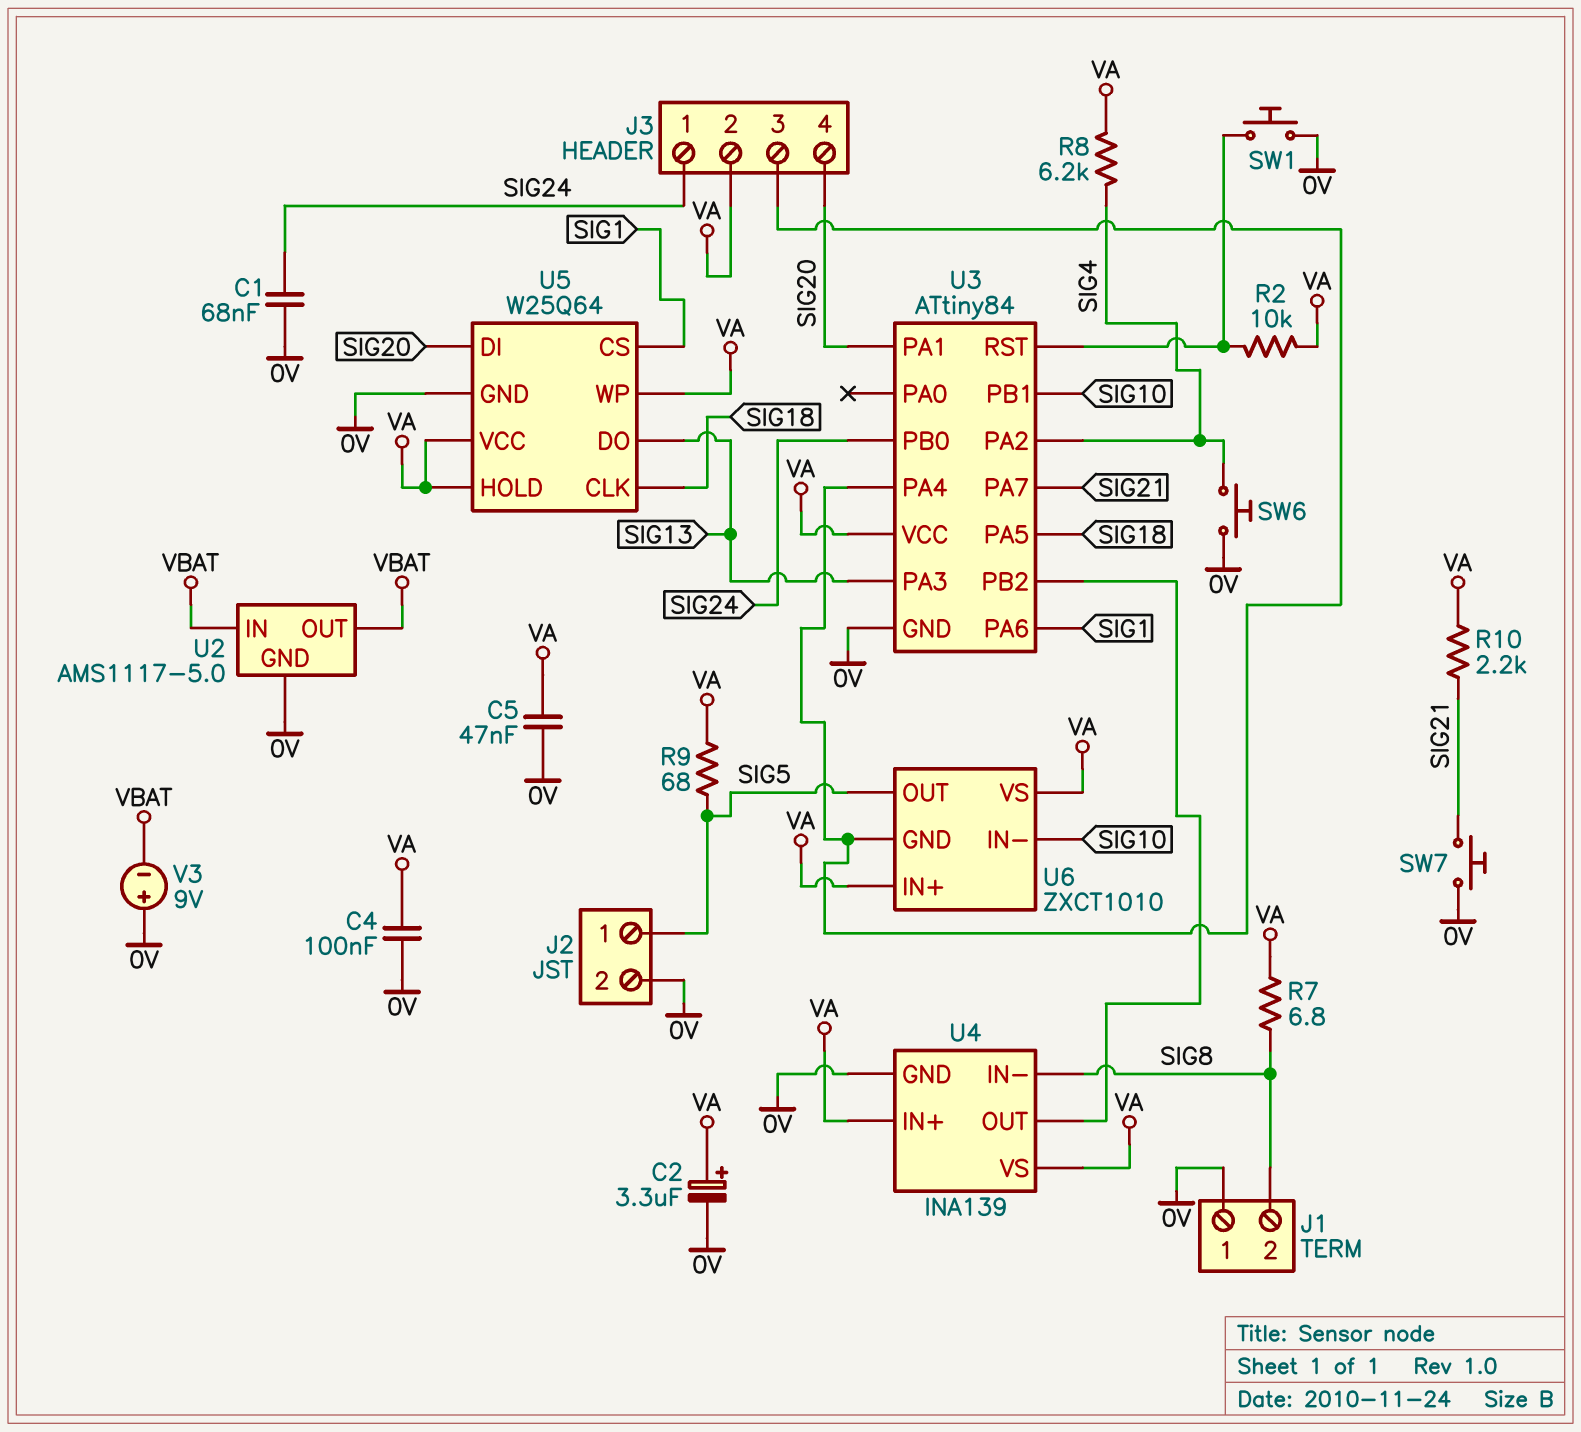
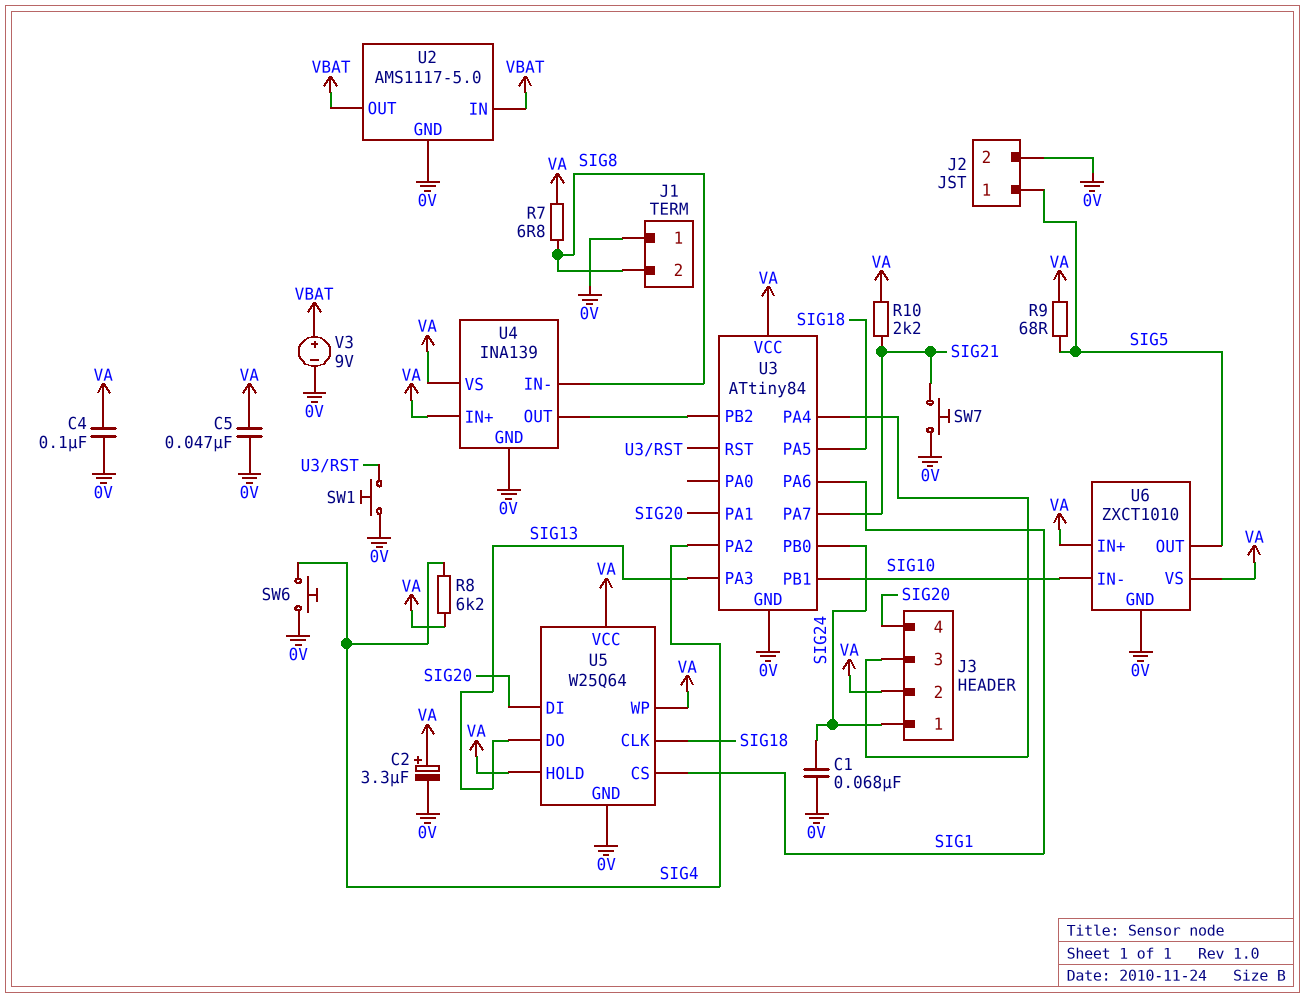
R2: 10k (U3/RST, VA) -> none
U6 pin GND: J3/3 -> 0V
V3: 9V (plus 0V, minus VBAT) -> 9V (plus VBAT, minus 0V)

